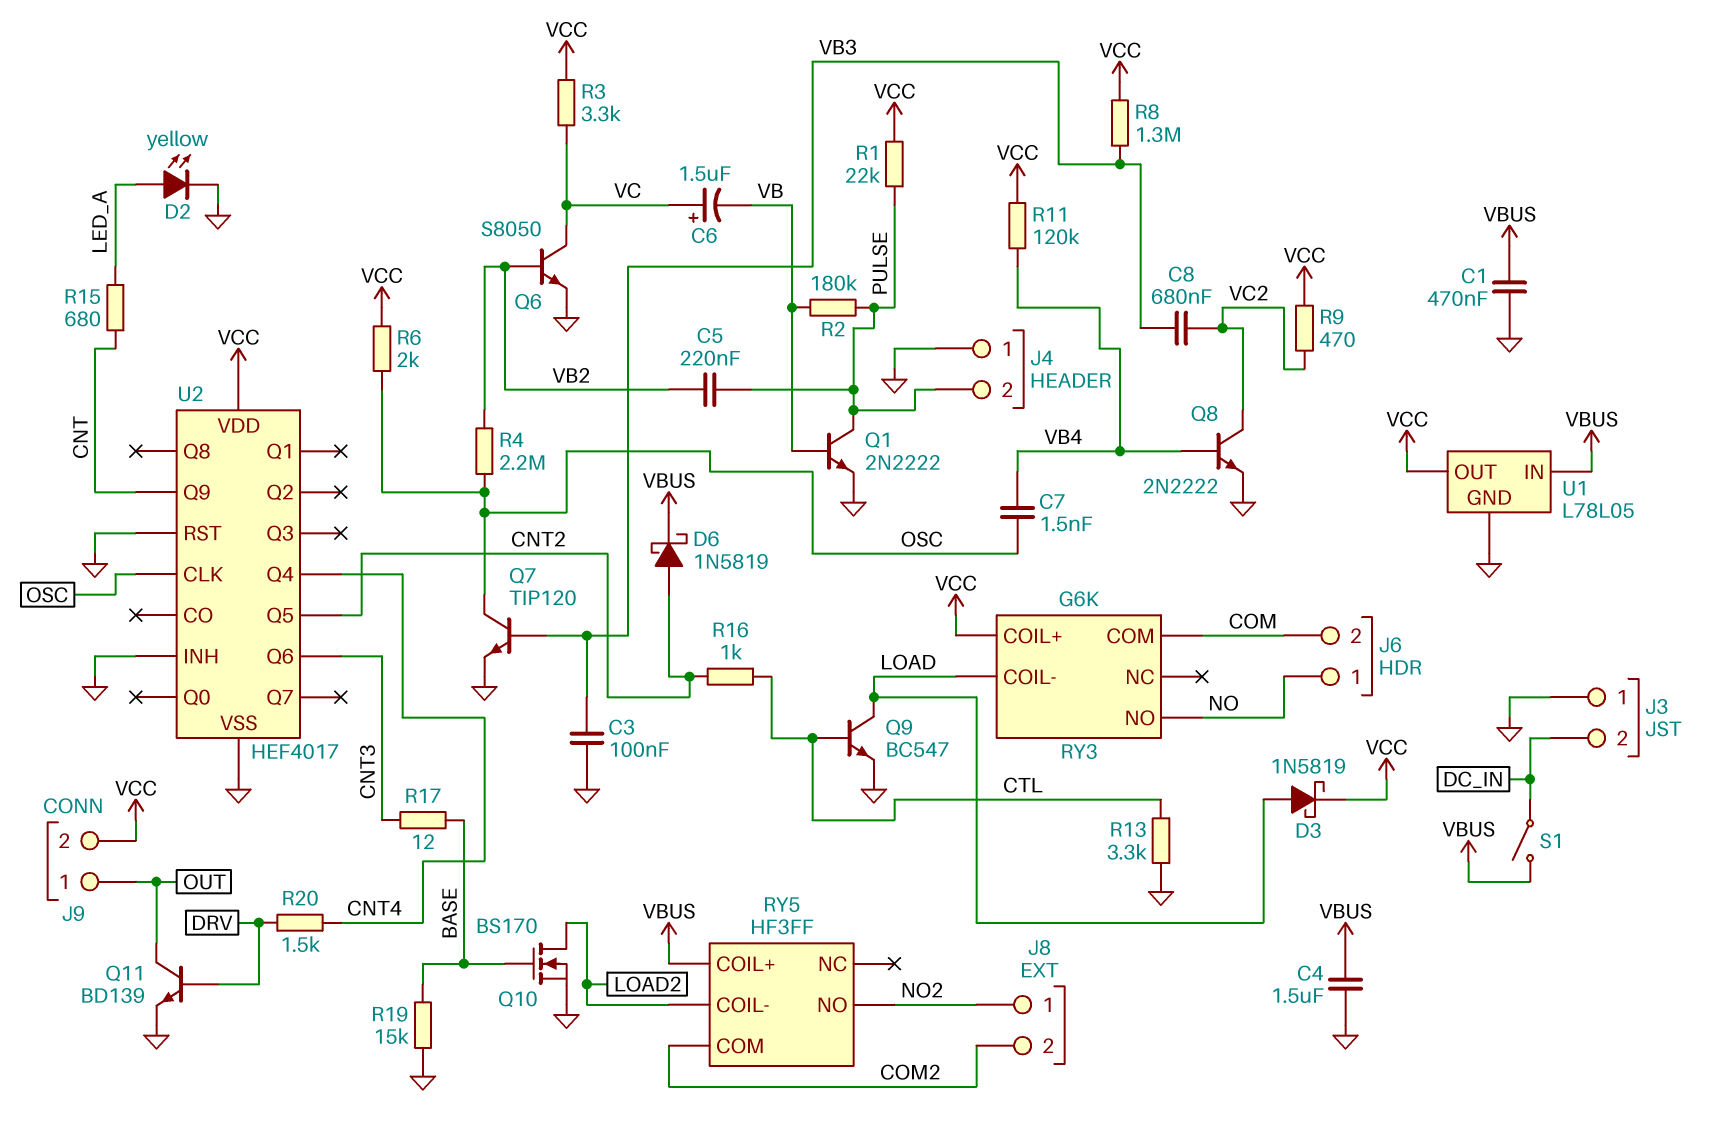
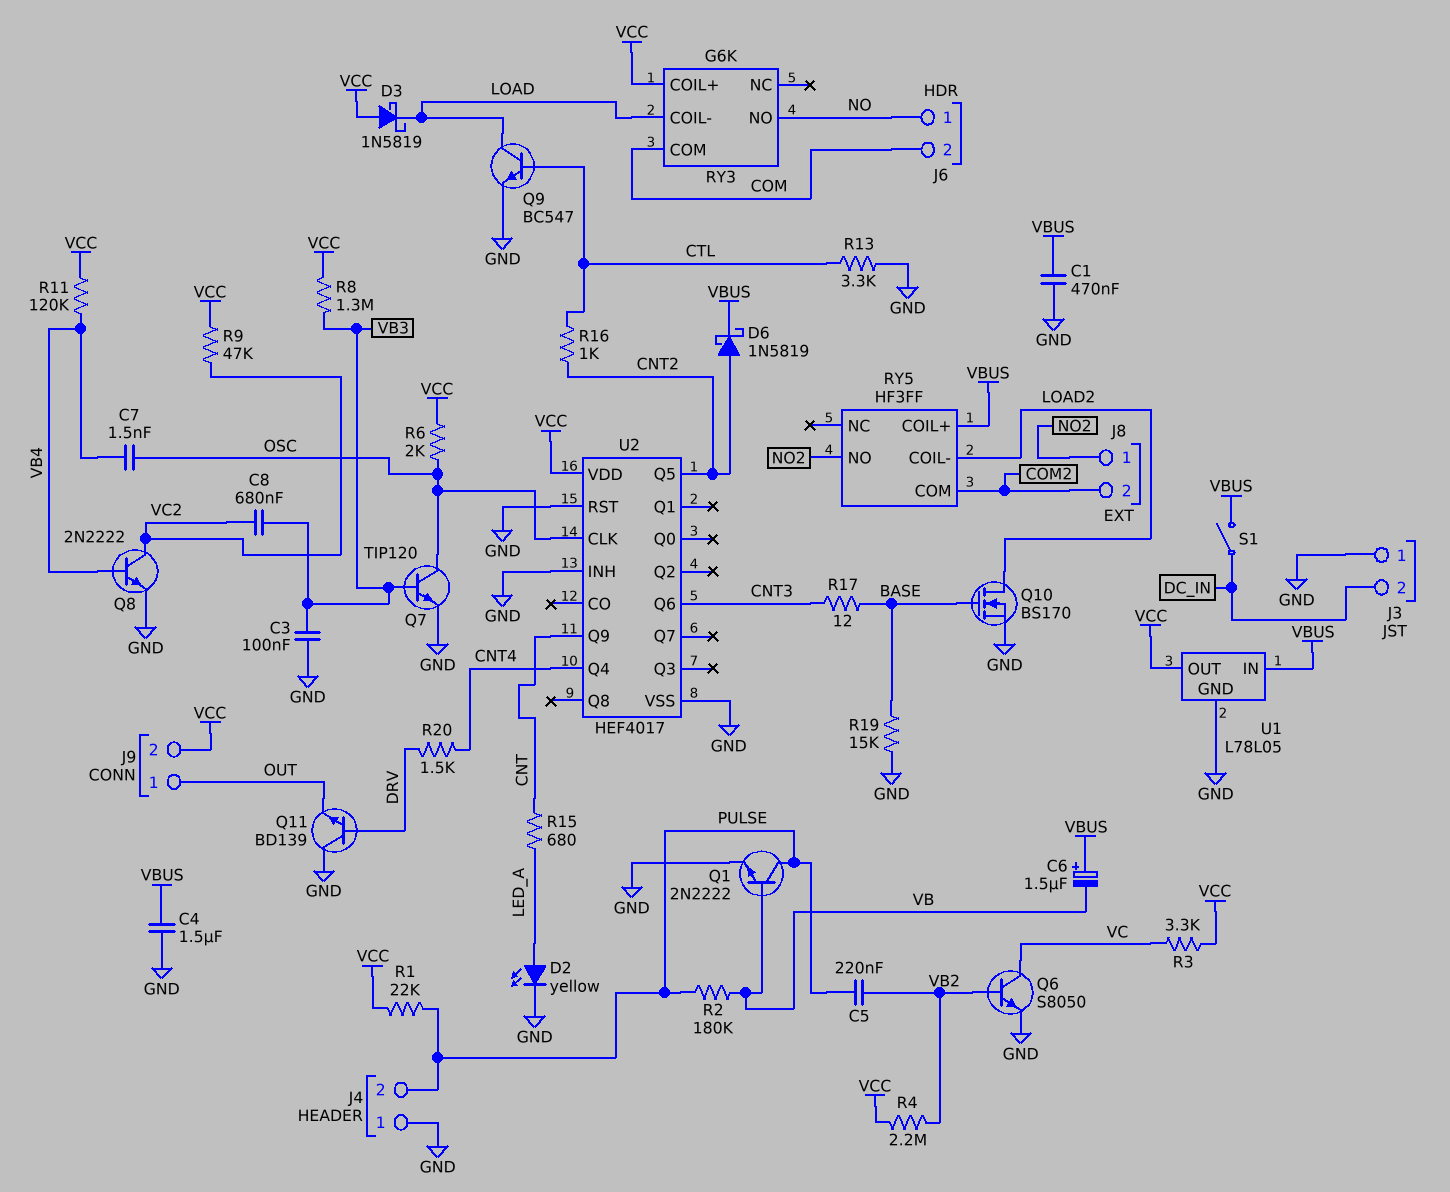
C6: 1.5uF (plus VC, minus VB) -> 1.5uF (plus VBUS, minus VB)
D3: schottky 1N5819 (A LOAD, K VCC) -> schottky 1N5819 (A VCC, K LOAD)
Q11: NPN BD139 (B DRV, C OUT, E GND) -> NPN BD139 (B DRV, C GND, E OUT)
R4: 2.2M (OSC, VB2) -> 2.2M (VB2, VCC)
R9: 470 (VC2, VCC) -> 47k (VC2, VCC)

